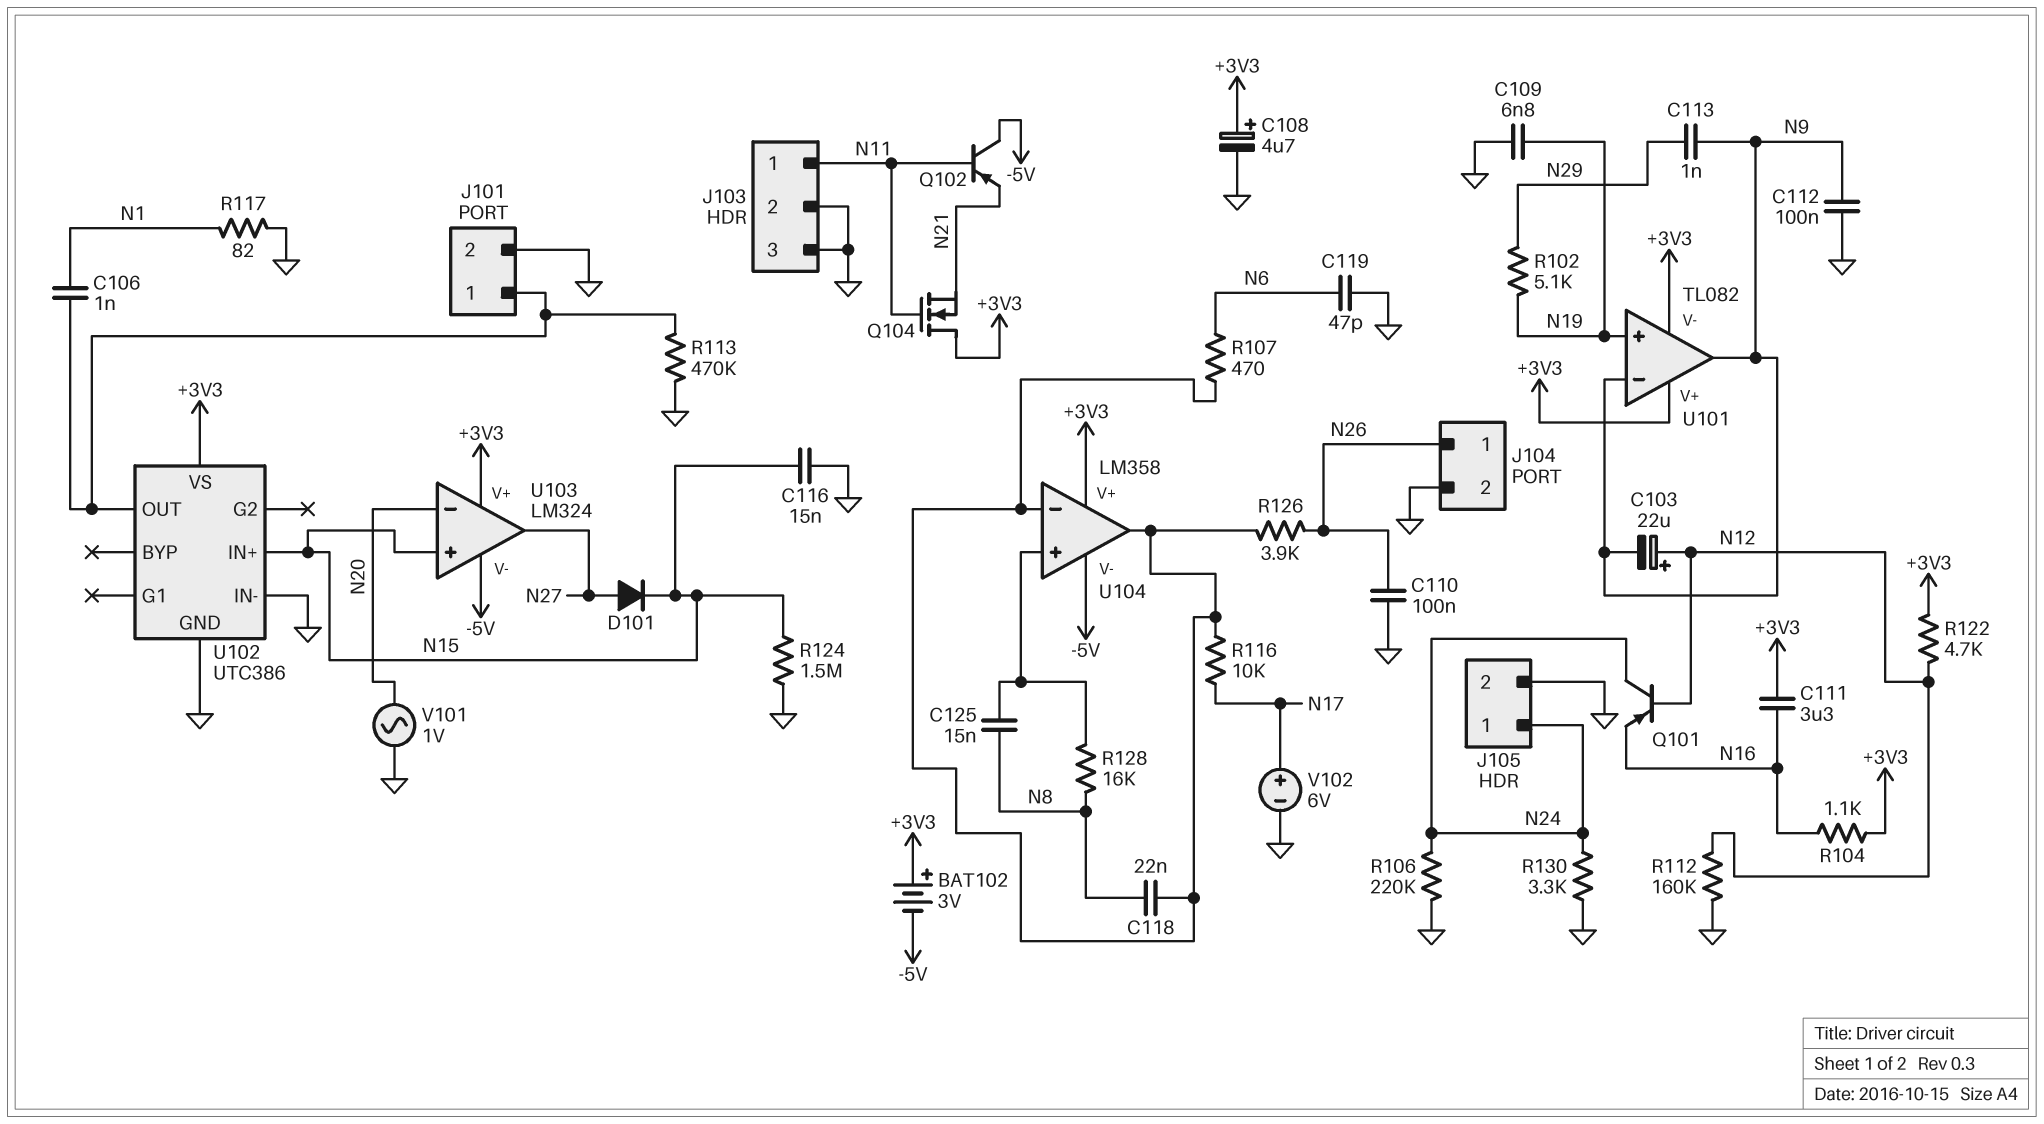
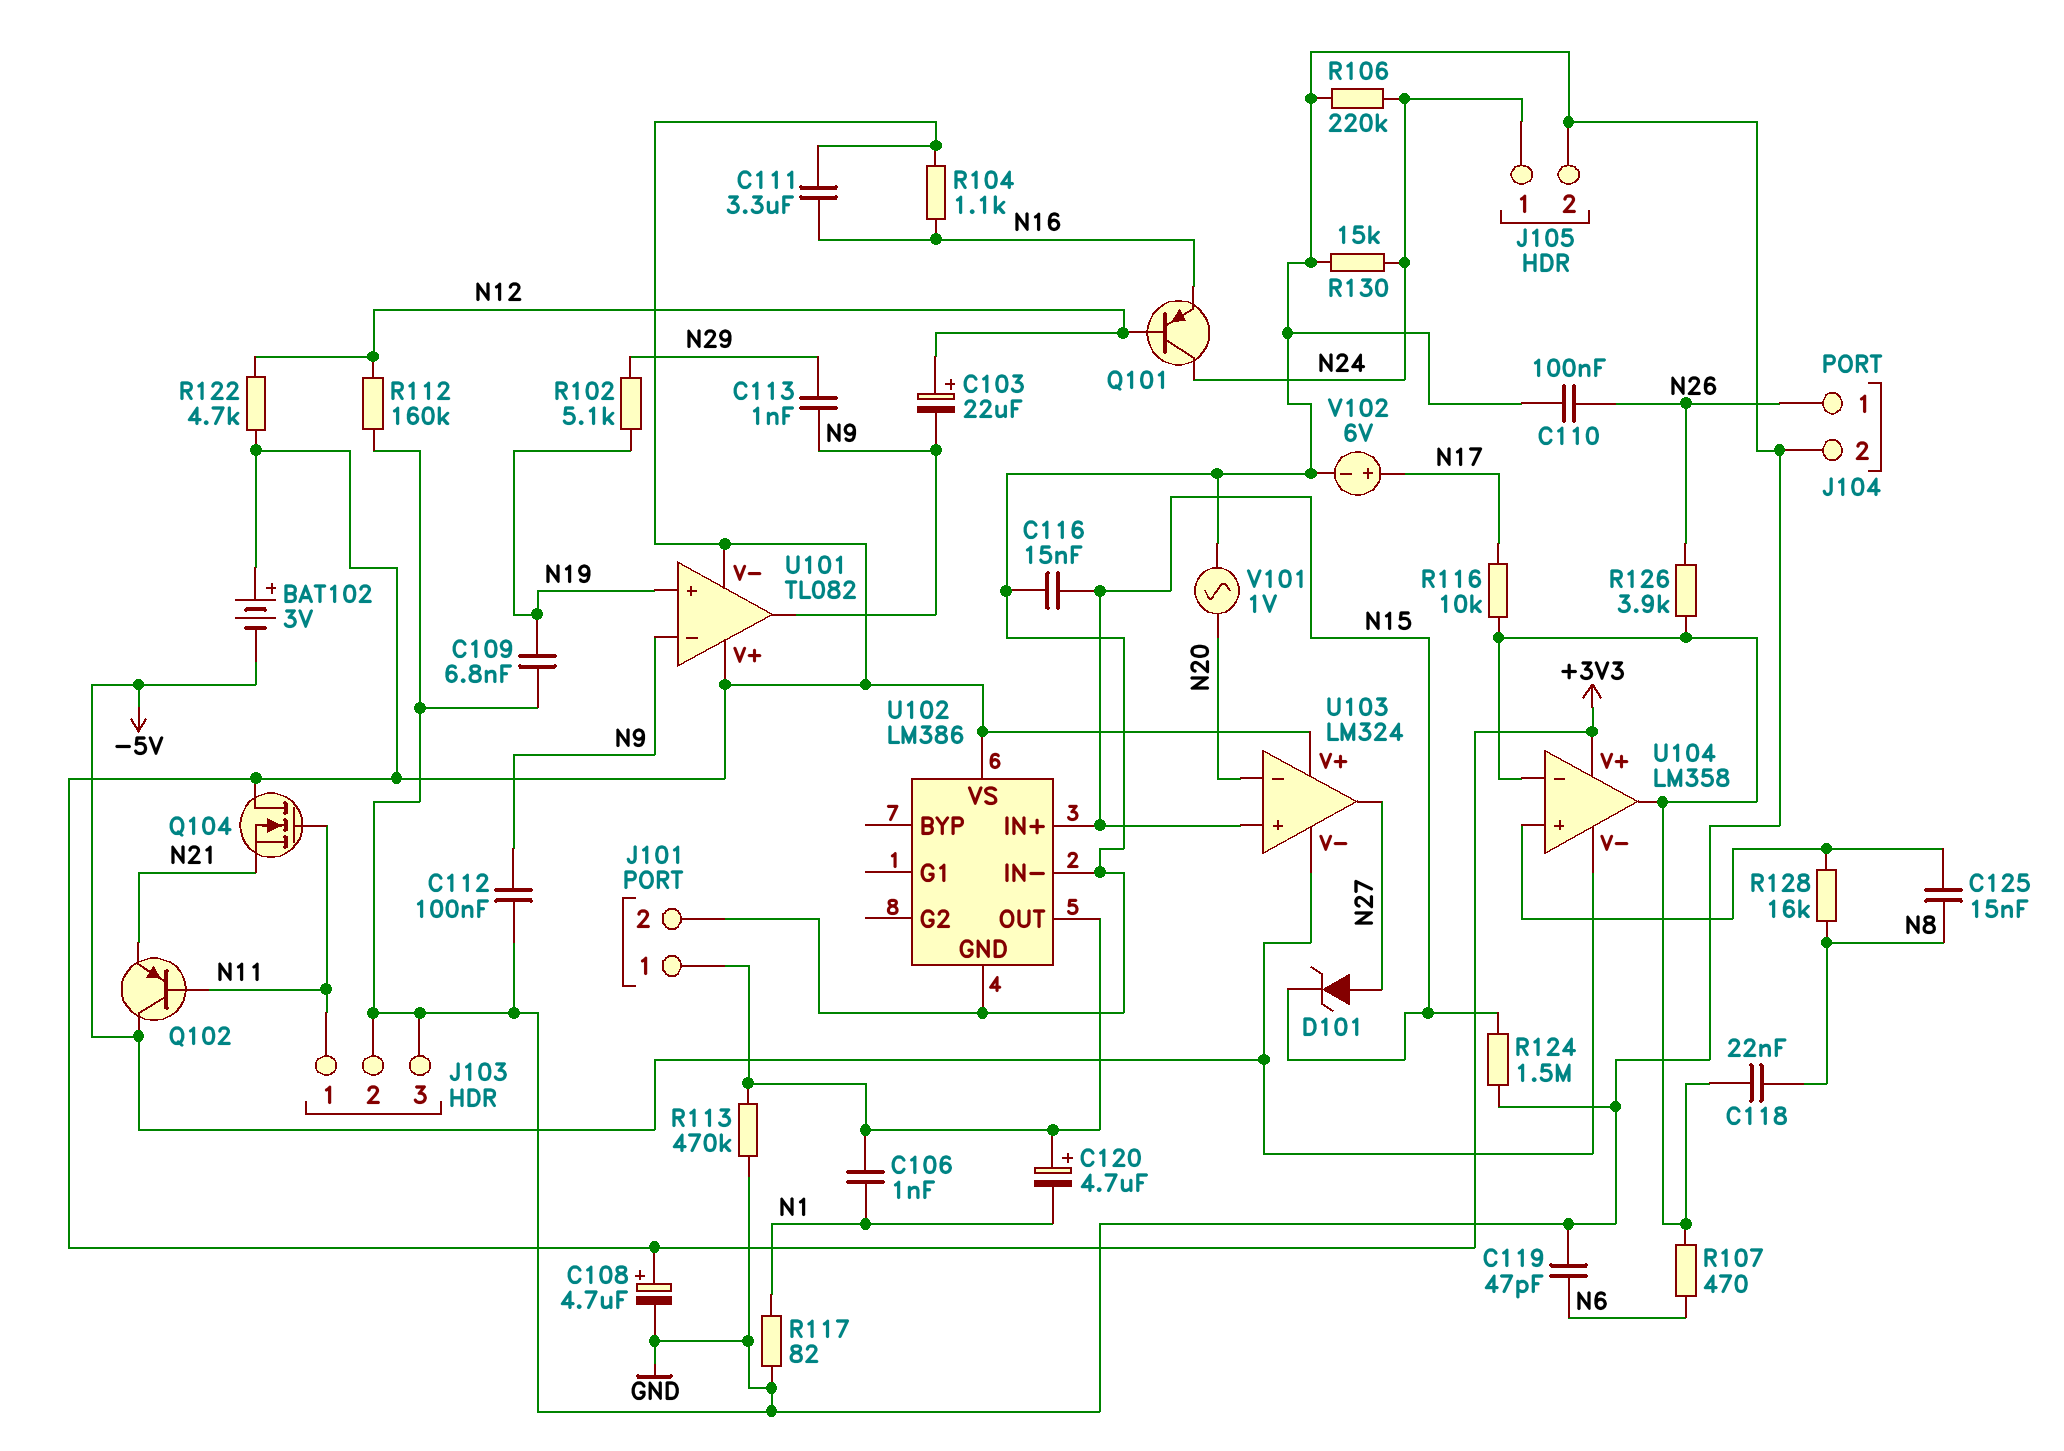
C120: none -> 4.7uF (plus J101/1, minus N1)
D101: diode (A N27, K N15) -> zener (A N27, K N15)
R130: 3.3k (GND, N24) -> 15k (GND, N24)
U102: UTC386 -> LM386

